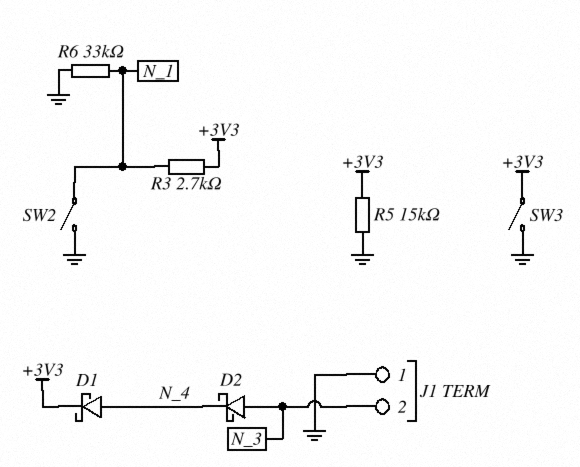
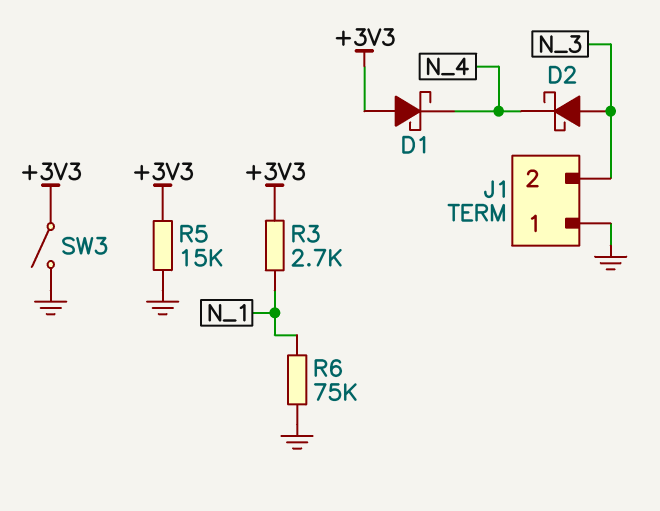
D1: schottky (A N_4, K +3V3) -> schottky (A +3V3, K N_4)
R6: 33k (GND, N_1) -> 75k (GND, N_1)
SW2: switch (GND, N_1) -> none

